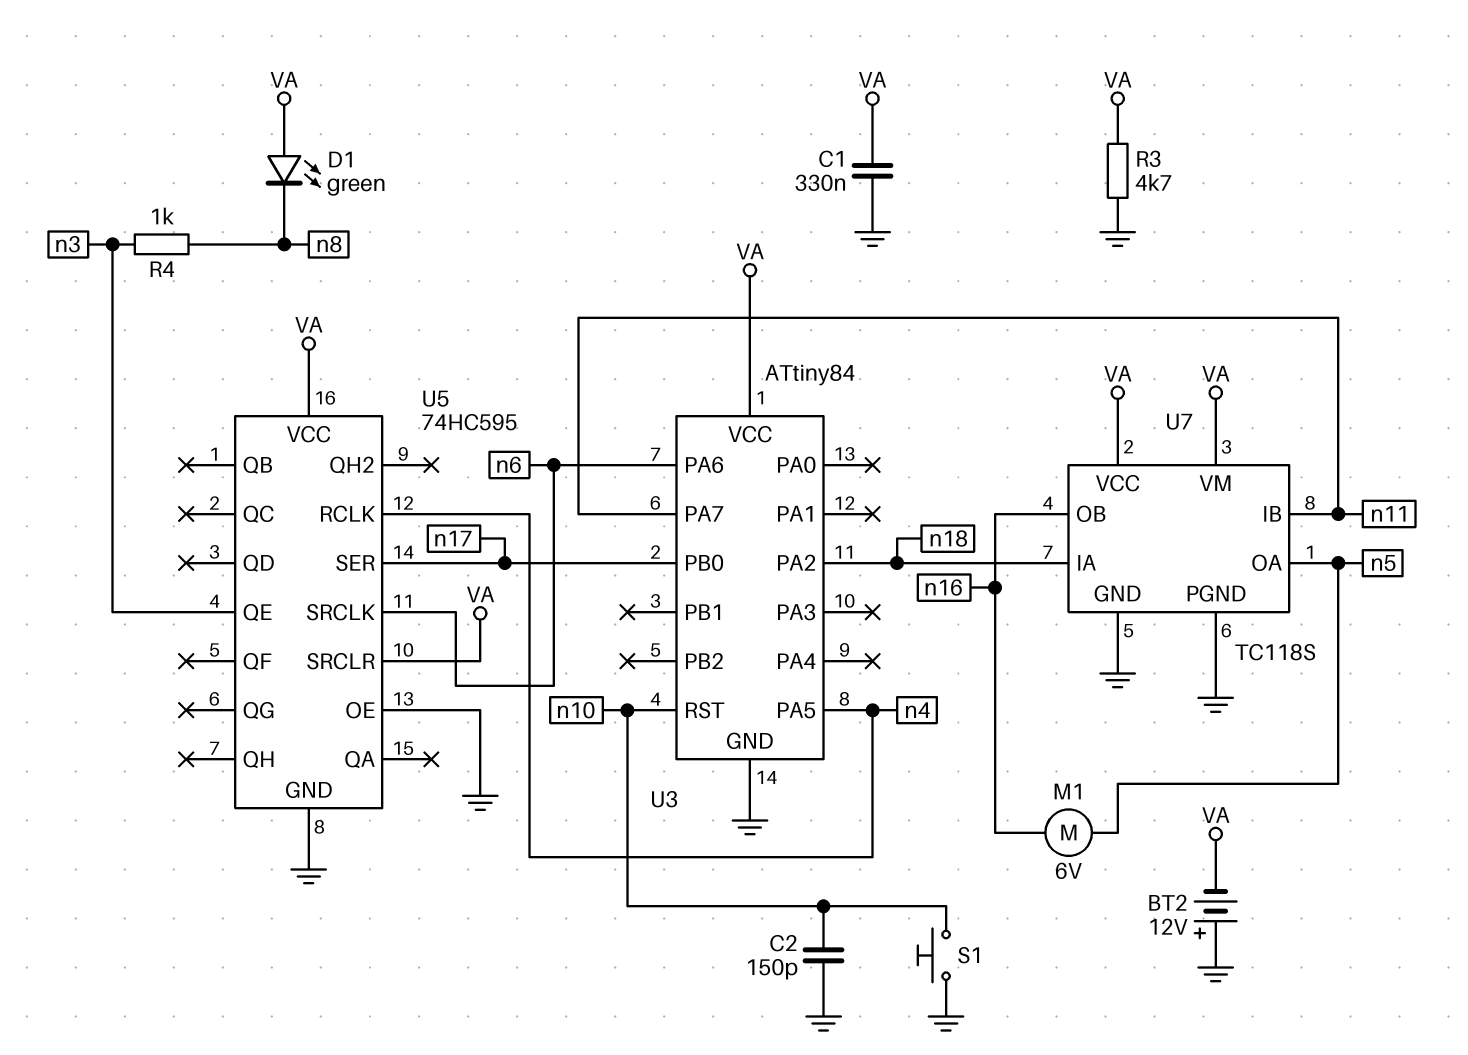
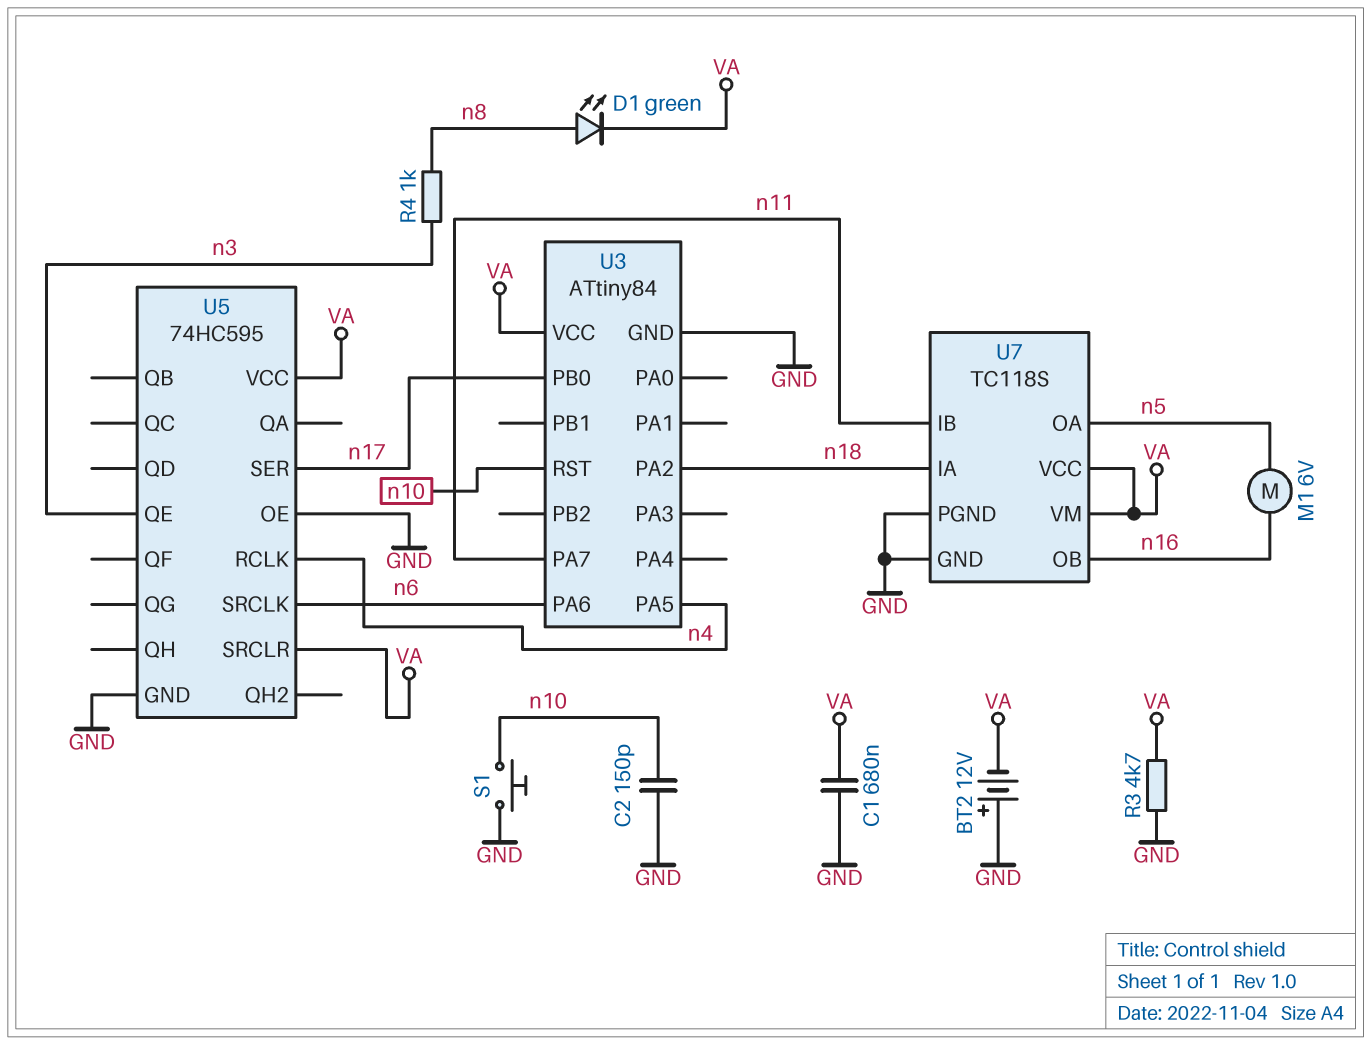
C1: 330nF (GND, VA) -> 680nF (GND, VA)
D1: LED green (A VA, K n8) -> LED green (A n8, K VA)

